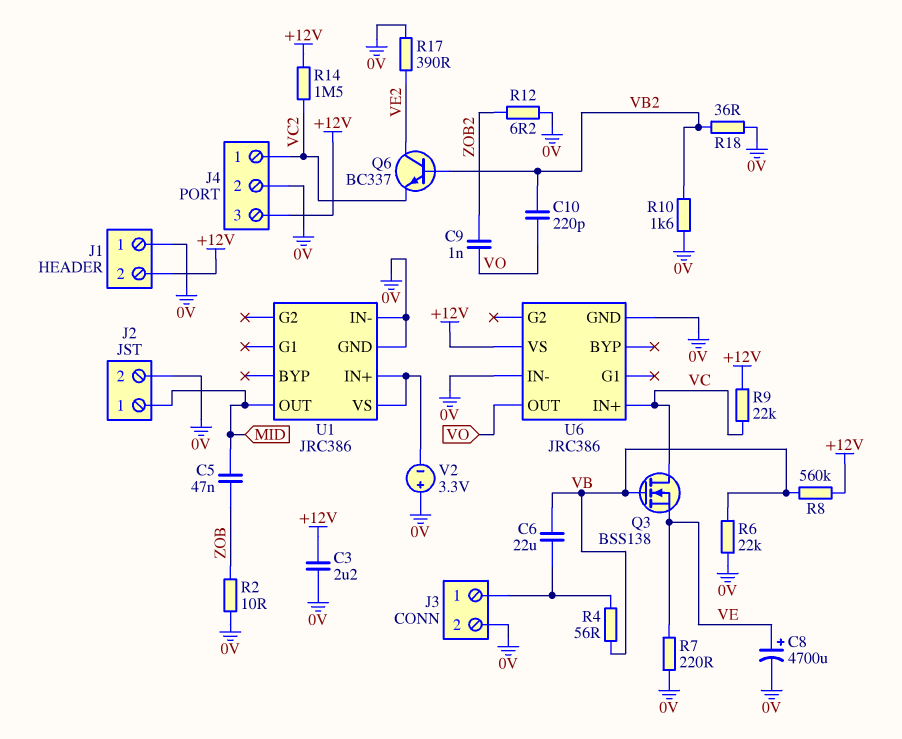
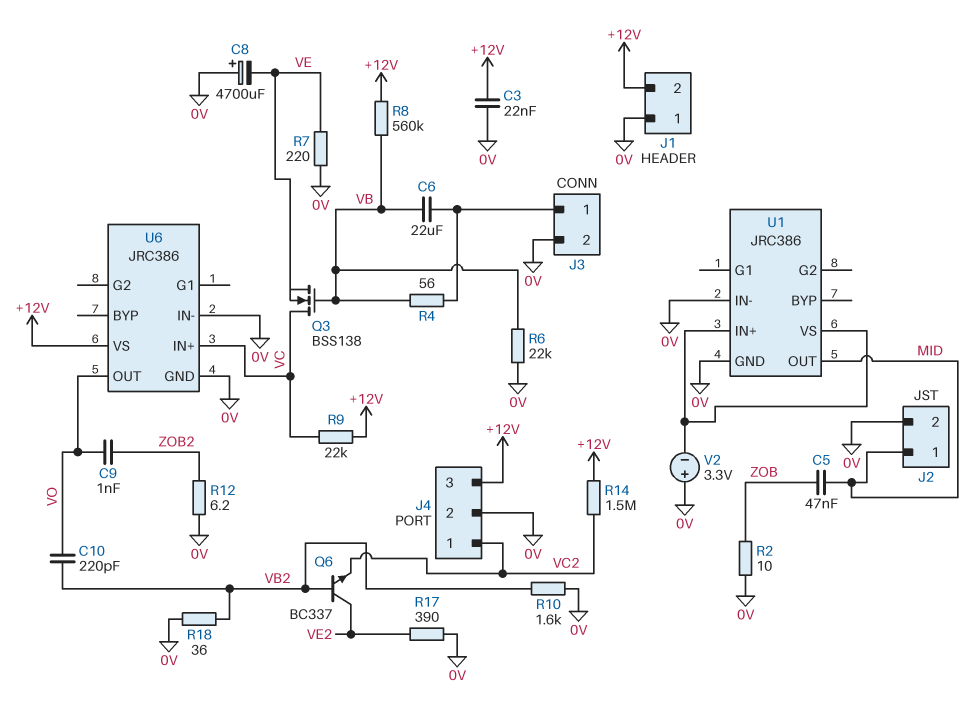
C3: 2.2uF (+12V, 0V) -> 22nF (+12V, 0V)
C8: 4700uF (plus VE, minus 0V) -> 4700uF (plus 0V, minus VE)

